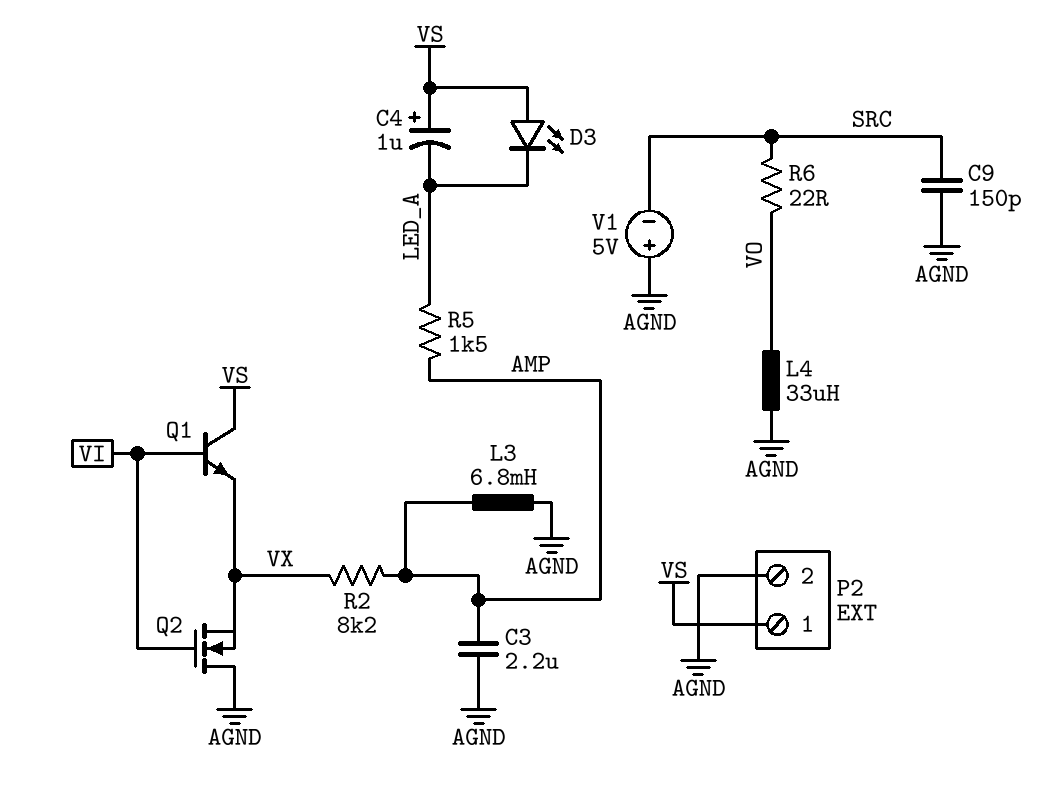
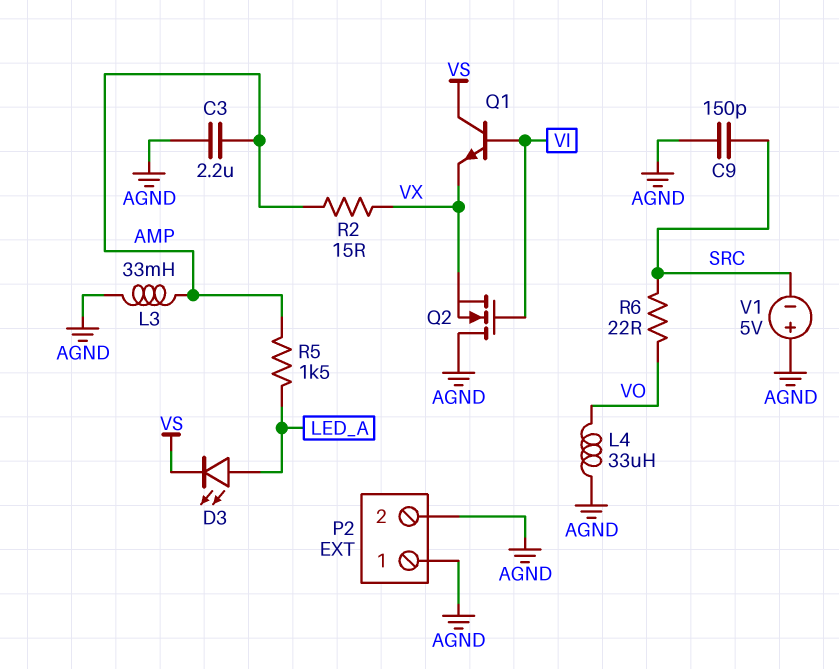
C4: 1uF (plus VS, minus LED_A) -> none
D3: LED (A VS, K LED_A) -> LED (A LED_A, K VS)
L3: 6.8mH (AGND, AMP) -> 33mH (AGND, AMP)
P2 pin 1: VS -> AGND
R2: 8.2k (AMP, VX) -> 15 (AMP, VX)

